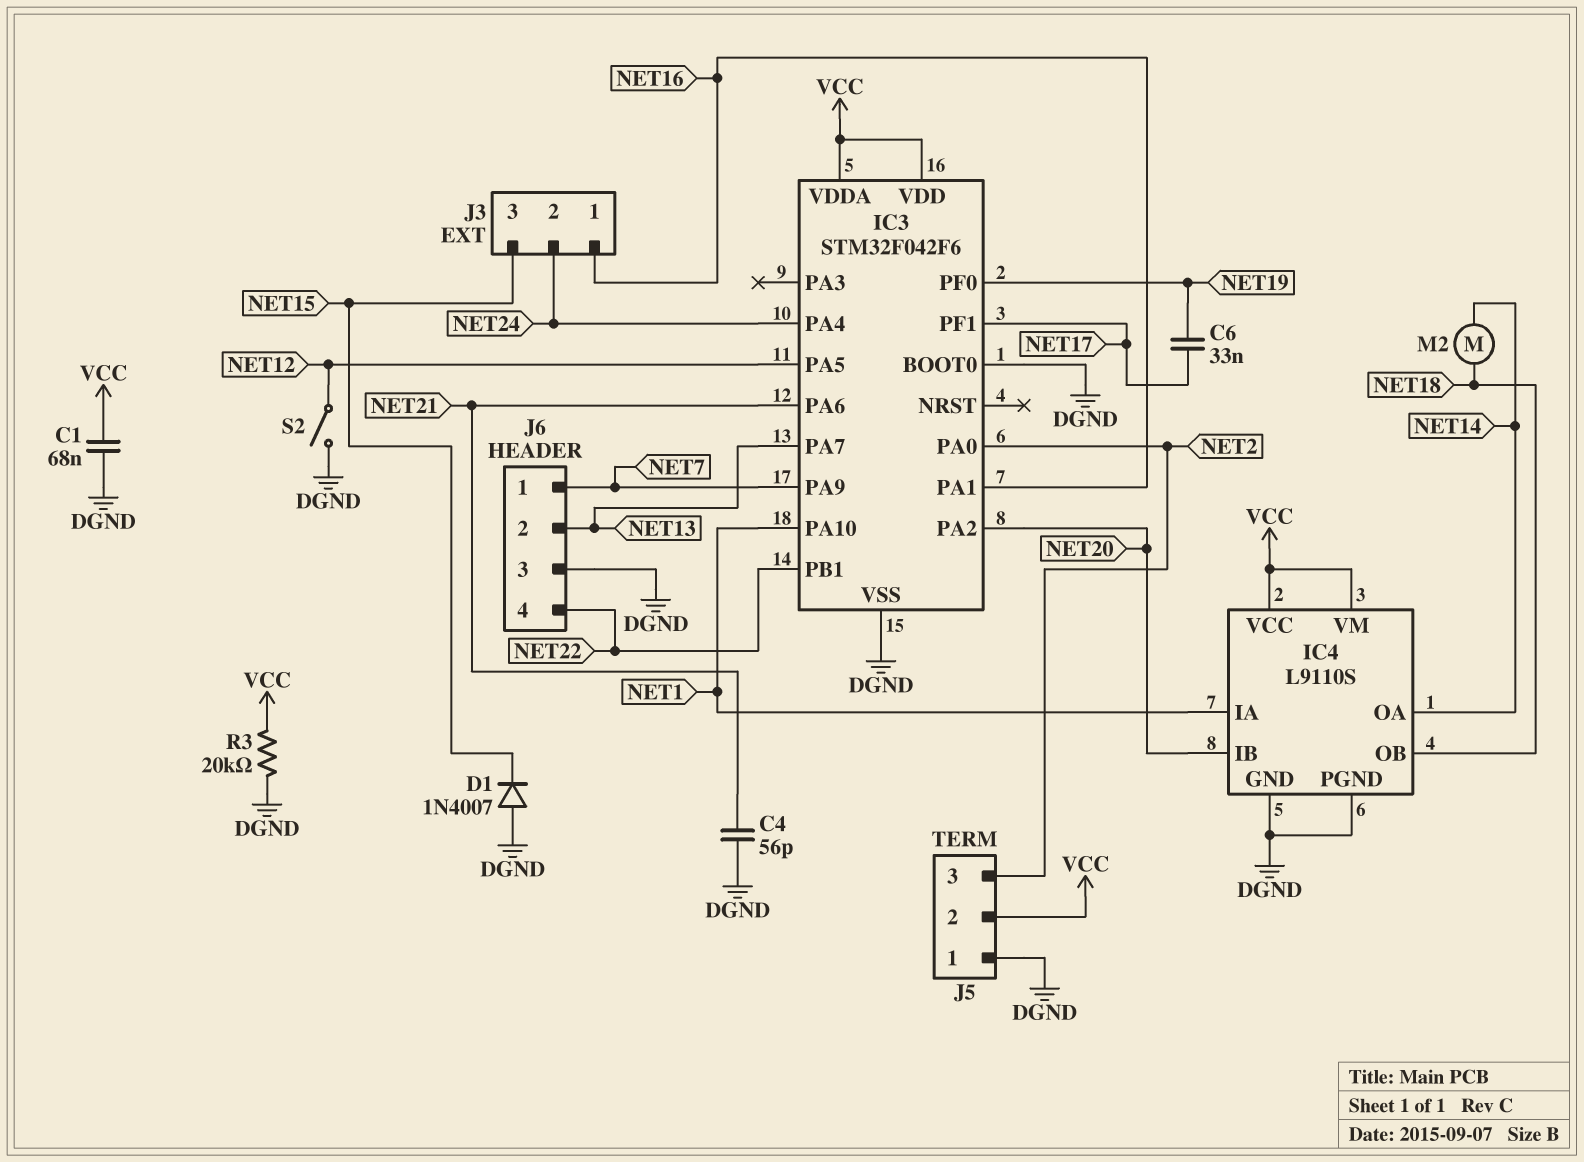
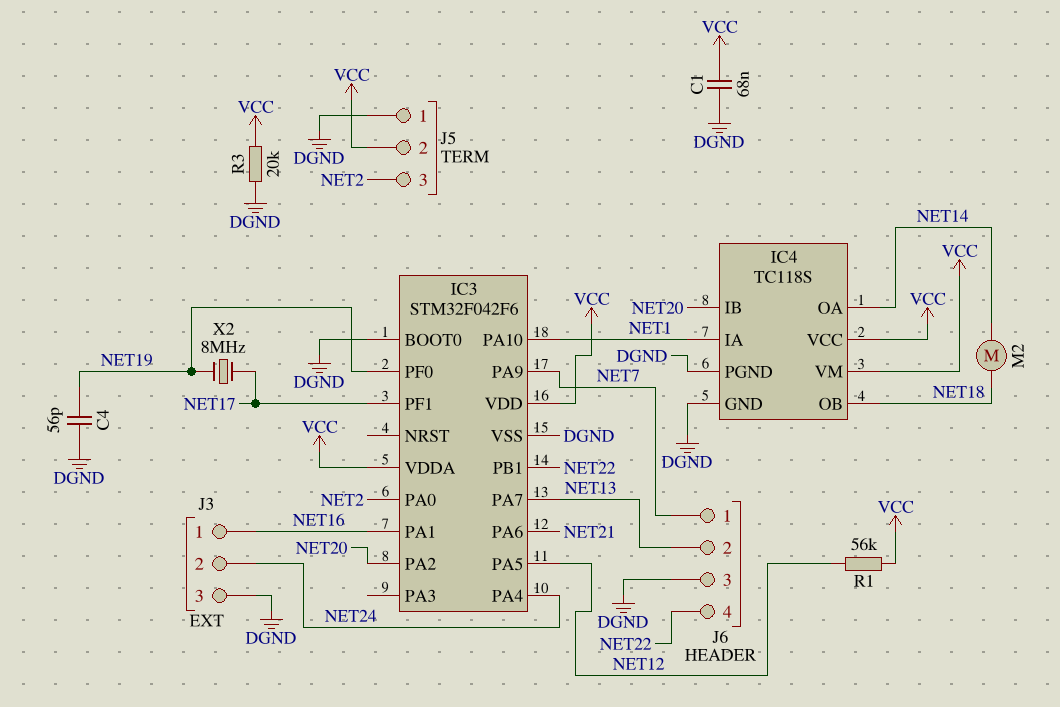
C4: 56pF (DGND, NET21) -> 56pF (DGND, NET19)
C6: 33nF (NET17, NET19) -> none
D1: diode 1N4007 (A DGND, K NET15) -> none
IC4: L9110S -> TC118S
J3 pin 3: NET15 -> DGND
R1: none -> 56k (NET12, VCC)
S2: switch (DGND, NET12) -> none
X2: none -> 8MHz (NET17, NET19)

